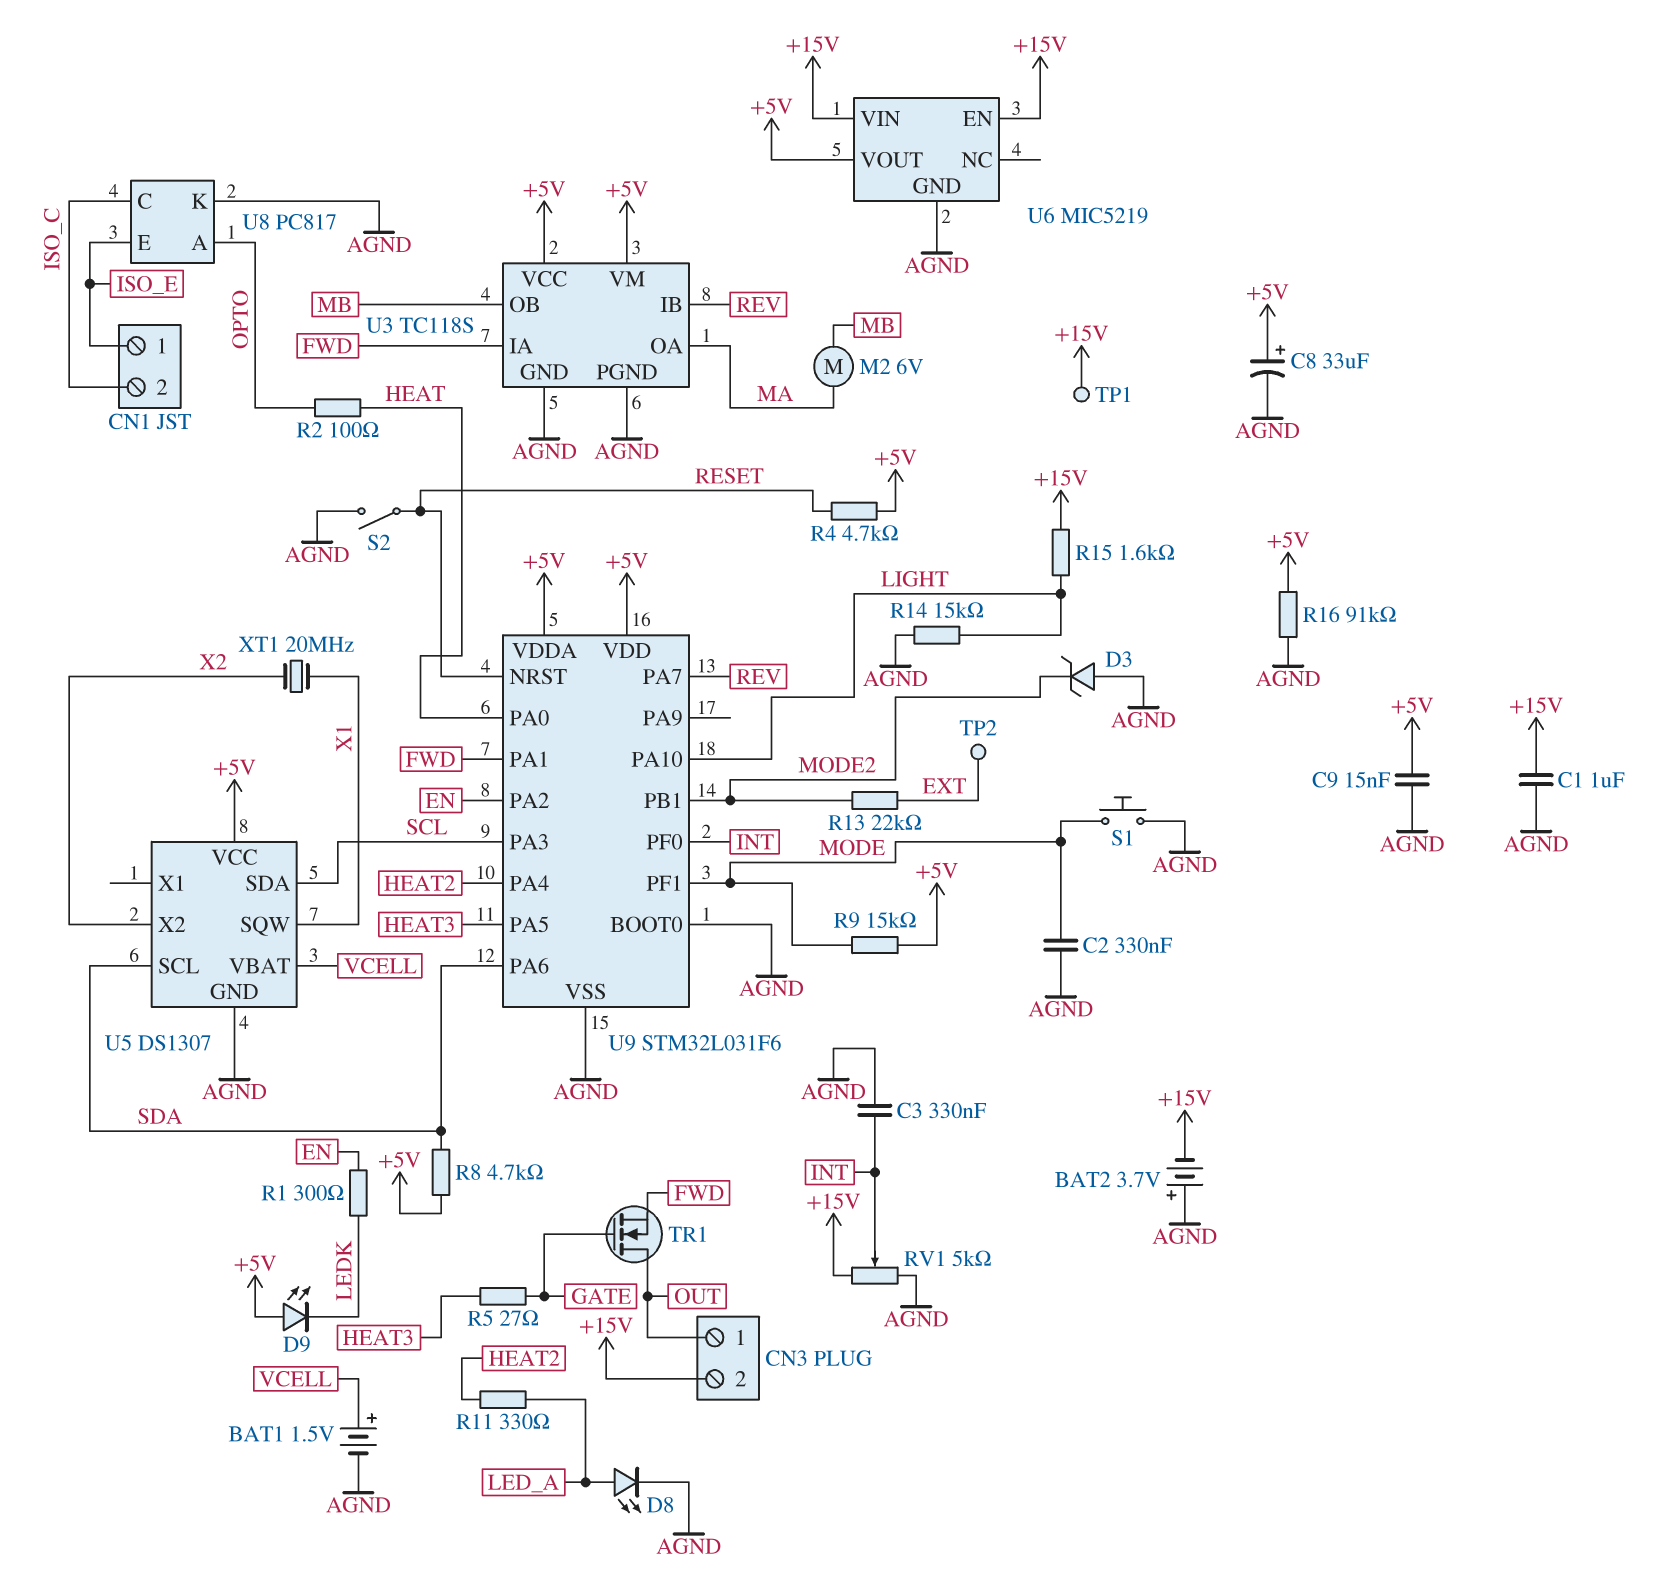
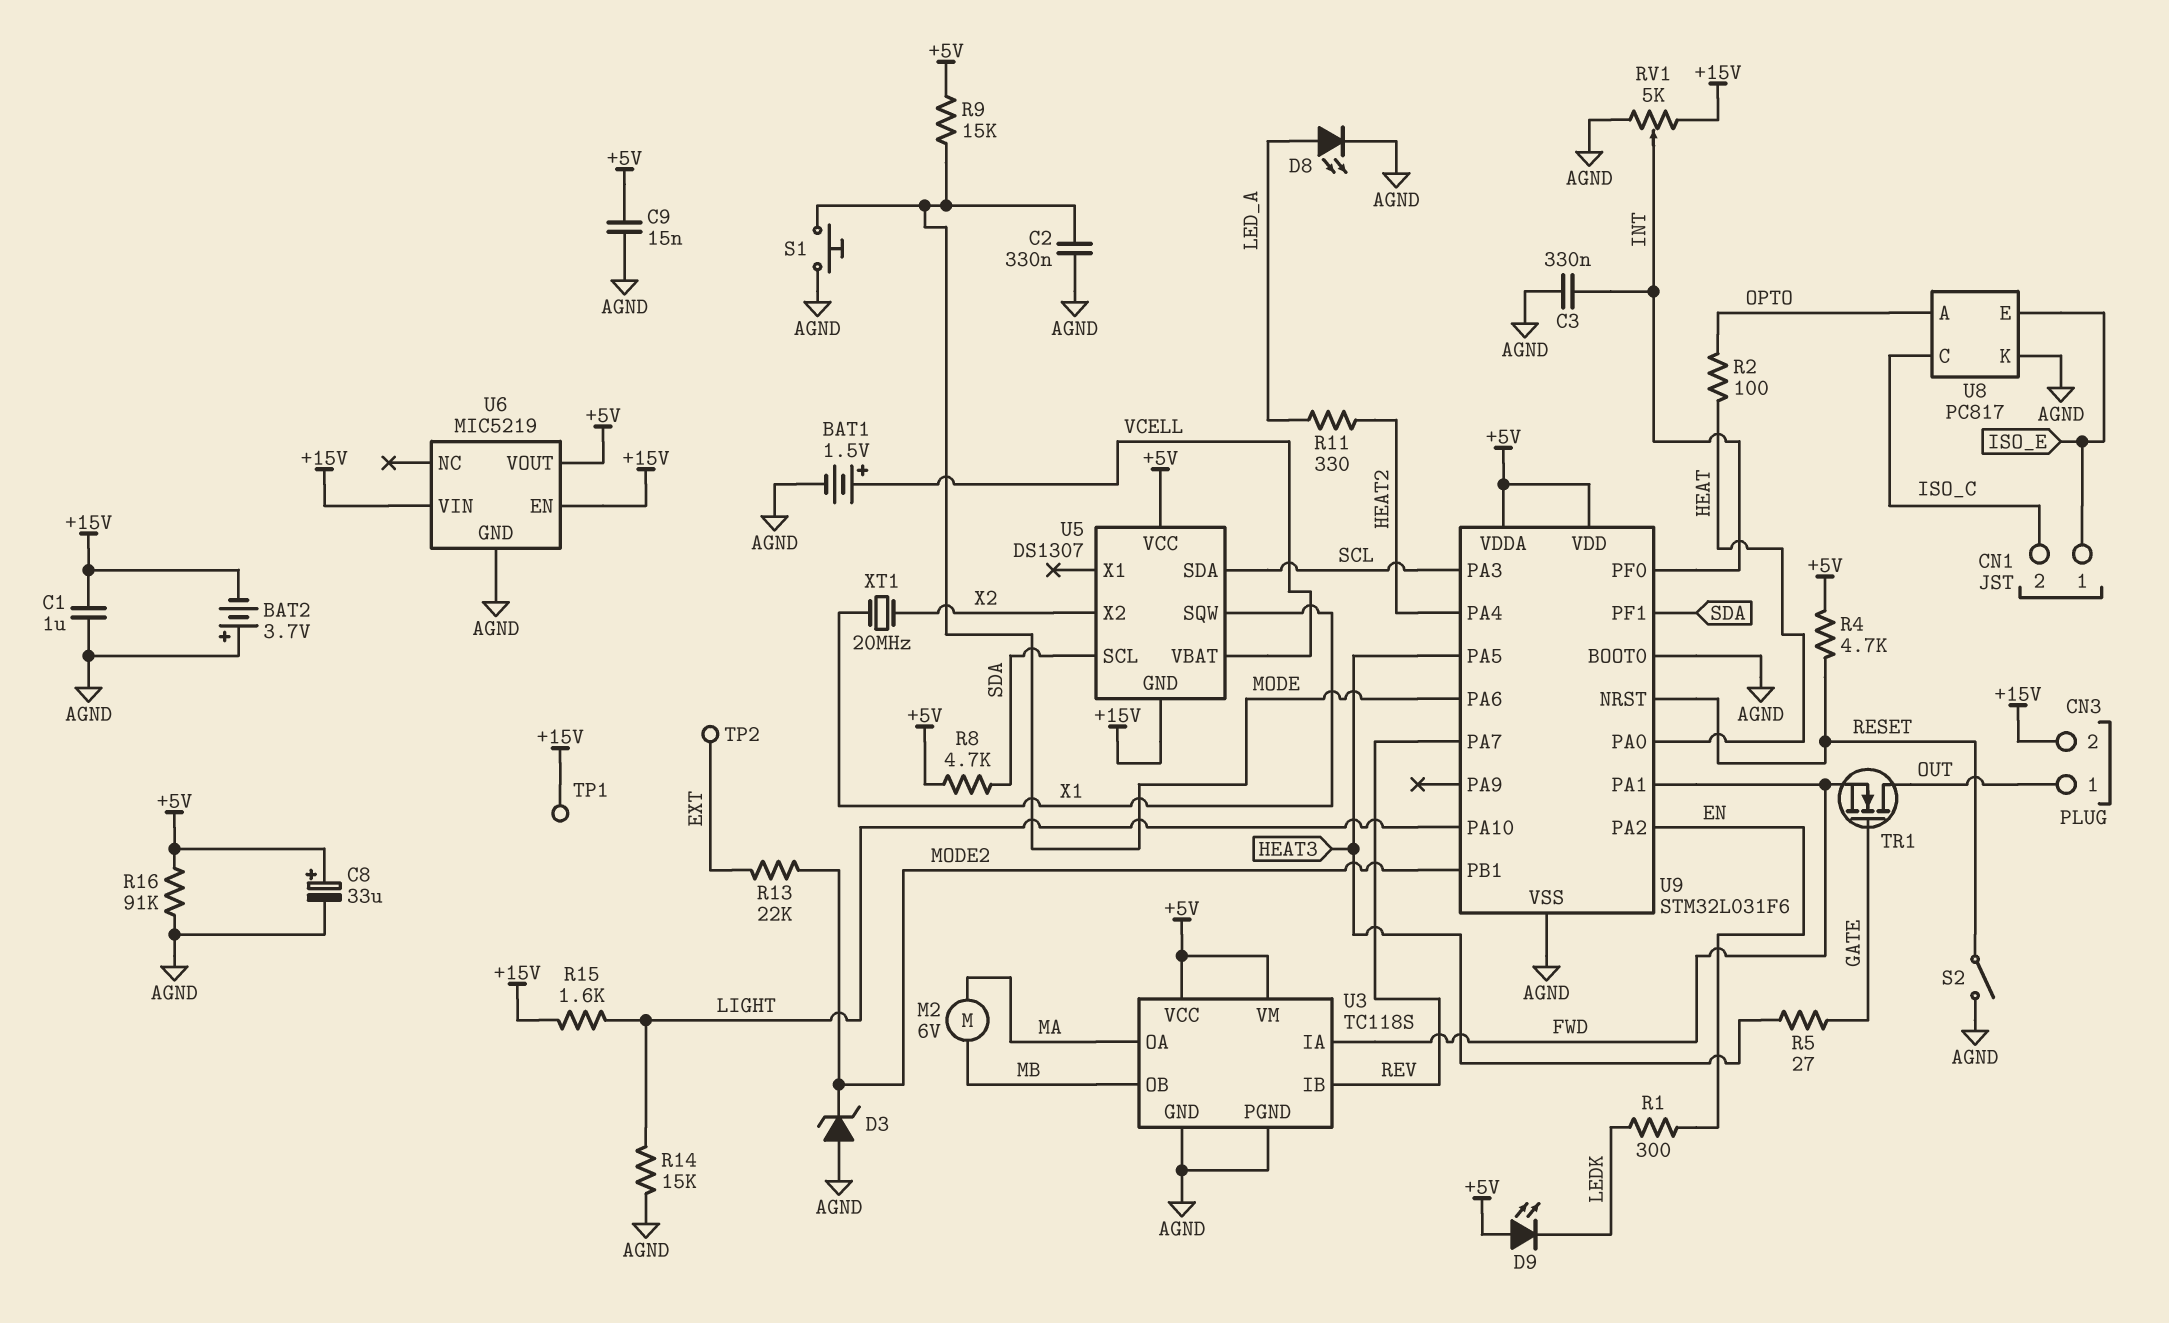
U5 pin GND: AGND -> +15V
U9 pin PA6: SDA -> MODE
U9 pin PF1: MODE -> SDA

